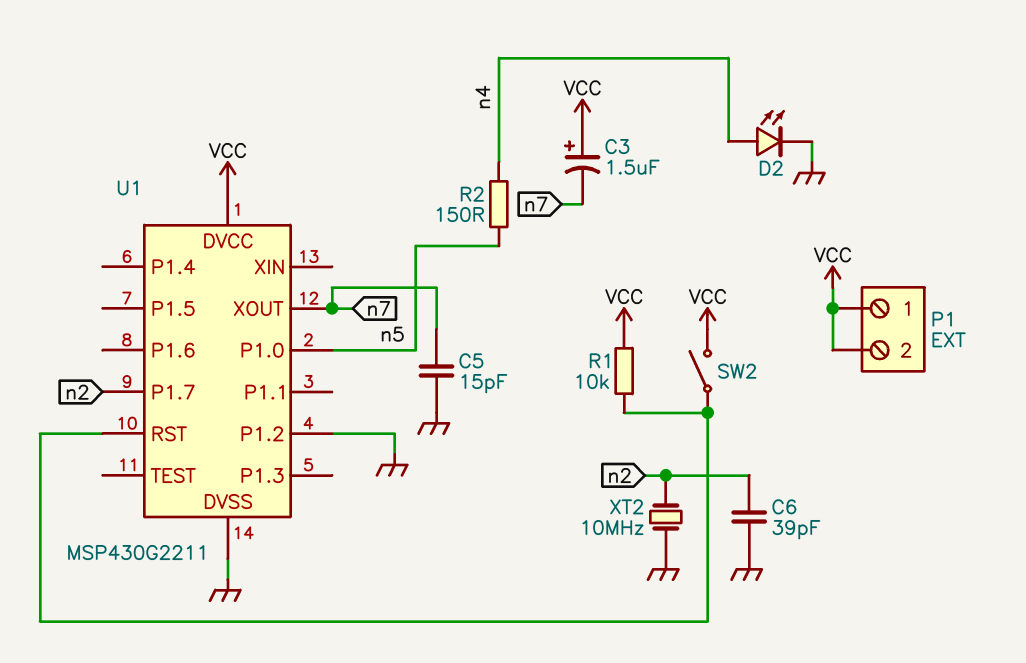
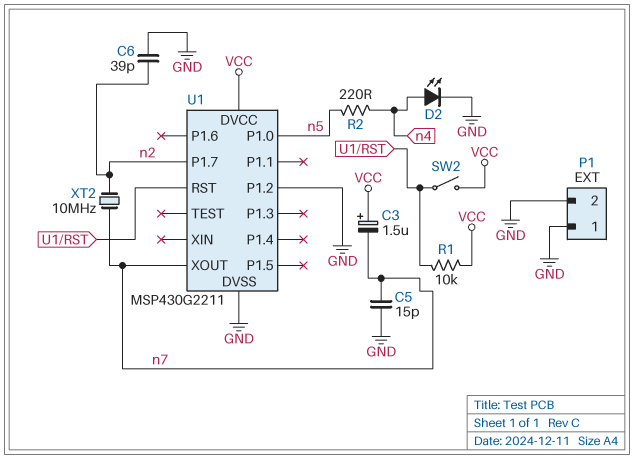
P1 pin 1: VCC -> GND
P1 pin 2: VCC -> GND
R2: 150 (n4, n5) -> 220 (n4, n5)
XT2: 10MHz (GND, n2) -> 10MHz (n2, n7)

